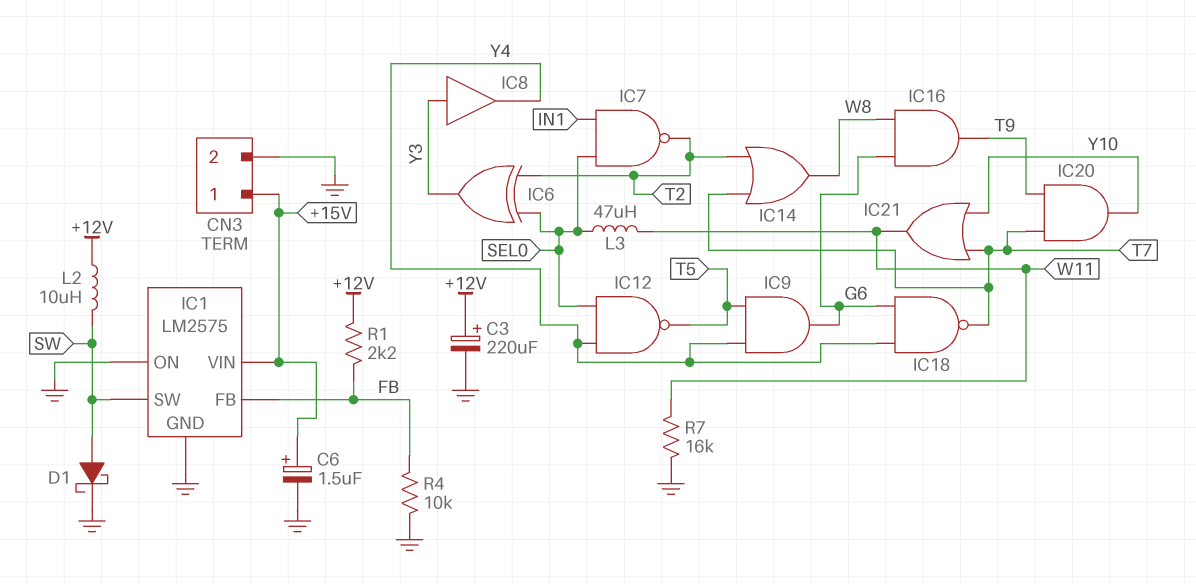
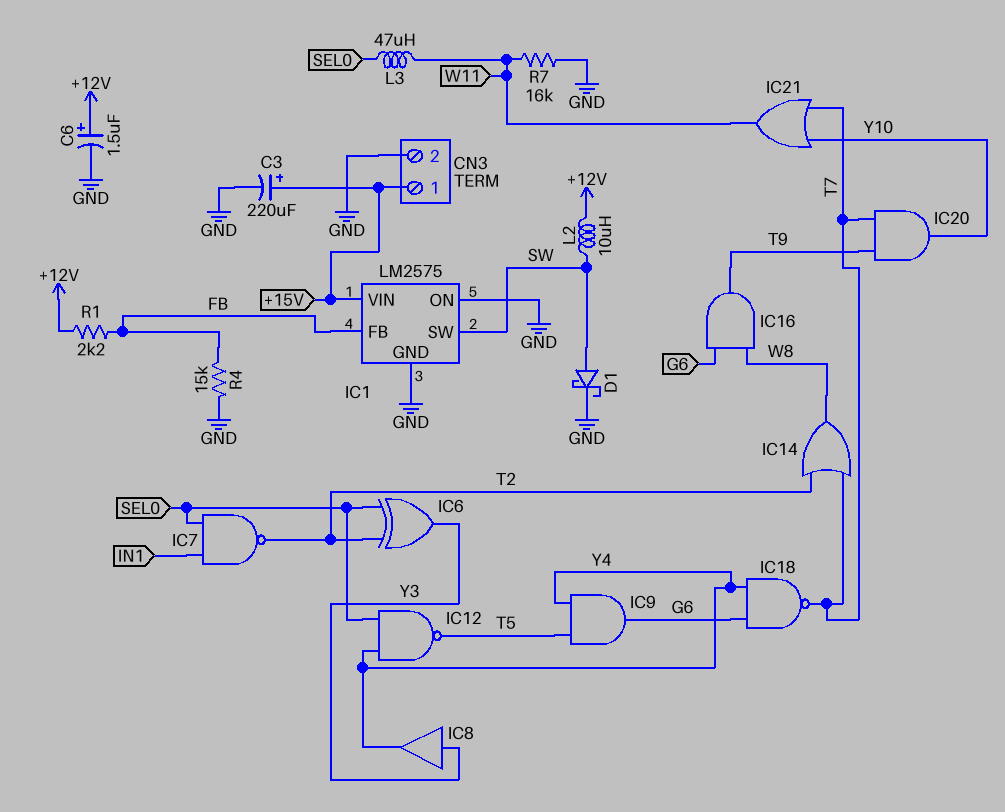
C3: 220uF (plus +12V, minus GND) -> 220uF (plus +15V, minus GND)
C6: 1.5uF (plus +15V, minus GND) -> 1.5uF (plus +12V, minus GND)
R4: 10k (FB, GND) -> 15k (FB, GND)

